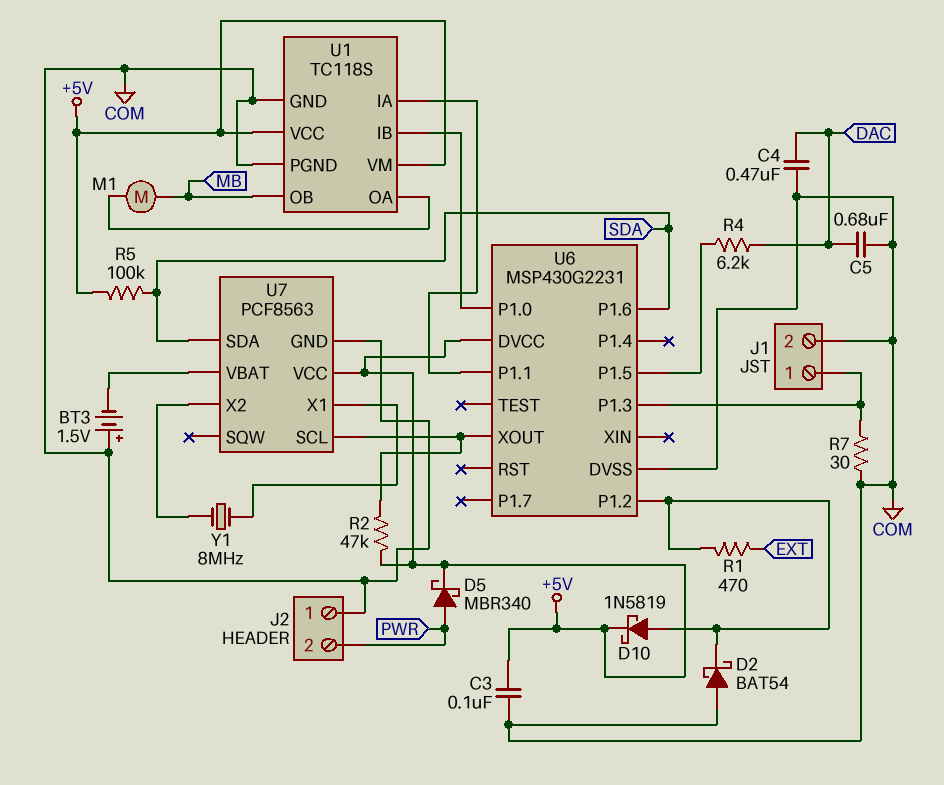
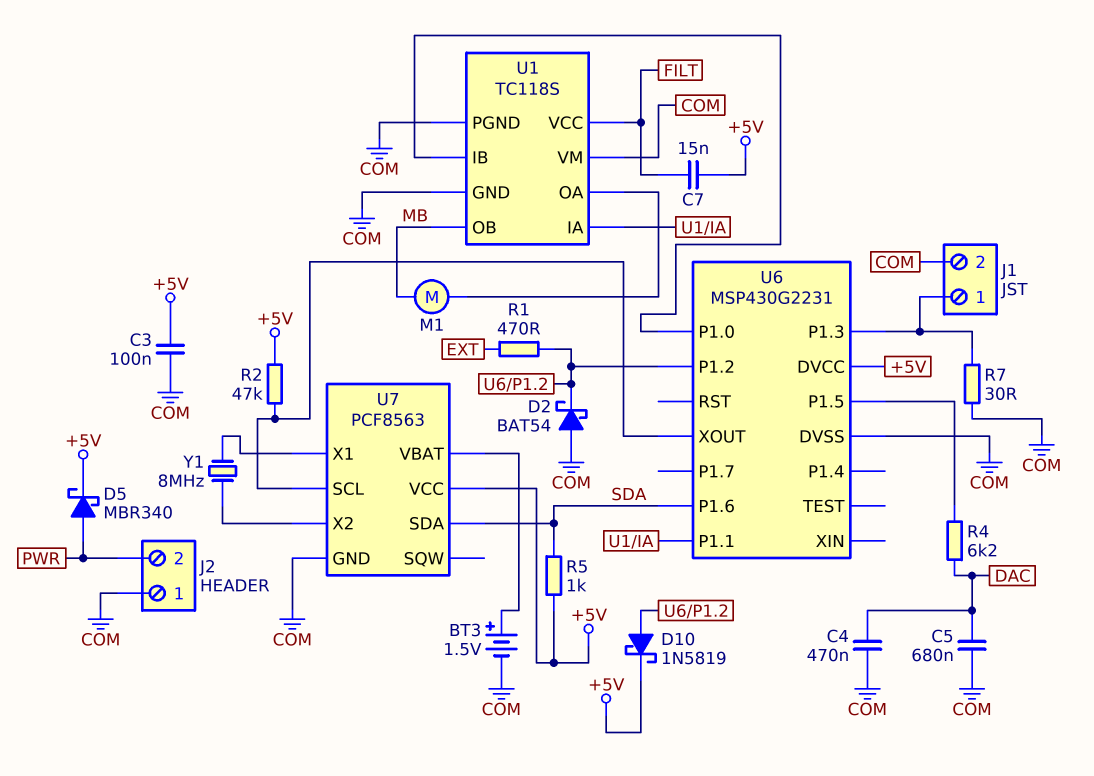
BT3: 1.5V (plus COM, minus U7/VBAT) -> 1.5V (plus U7/VBAT, minus COM)
C7: none -> 15nF (+5V, FILT)
R5: 100k (+5V, SDA) -> 1k (+5V, SDA)
U1 pin VCC: +5V -> FILT
U1 pin VM: +5V -> COM

